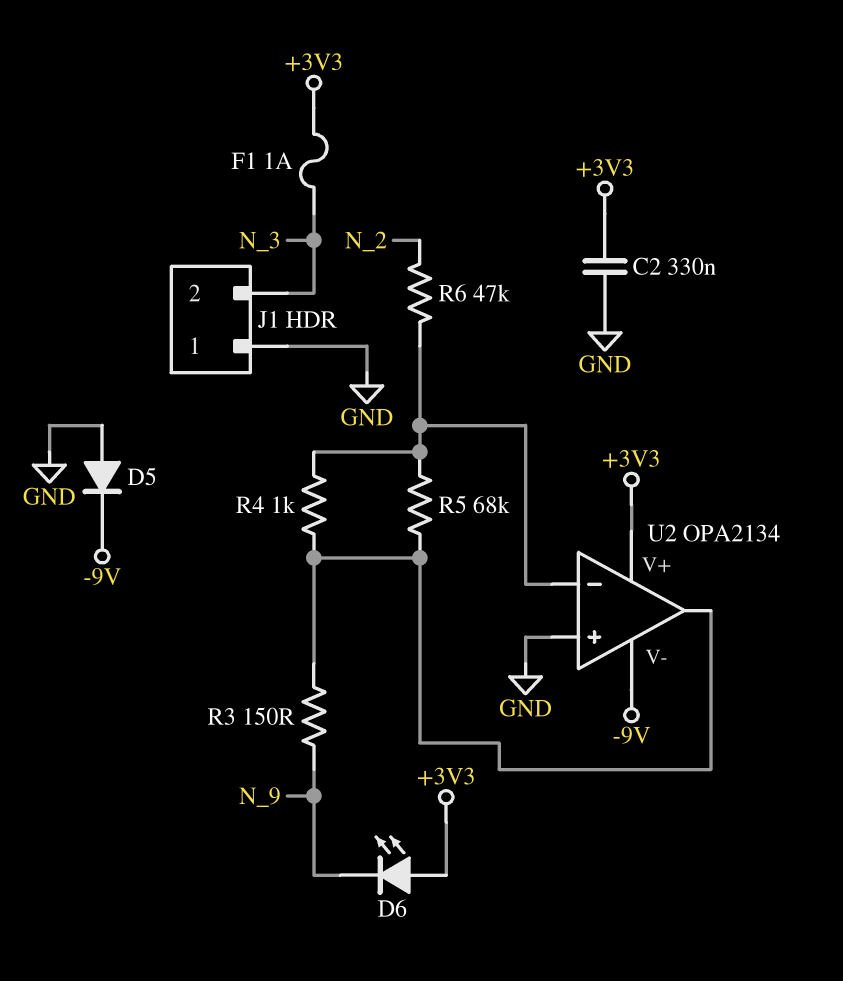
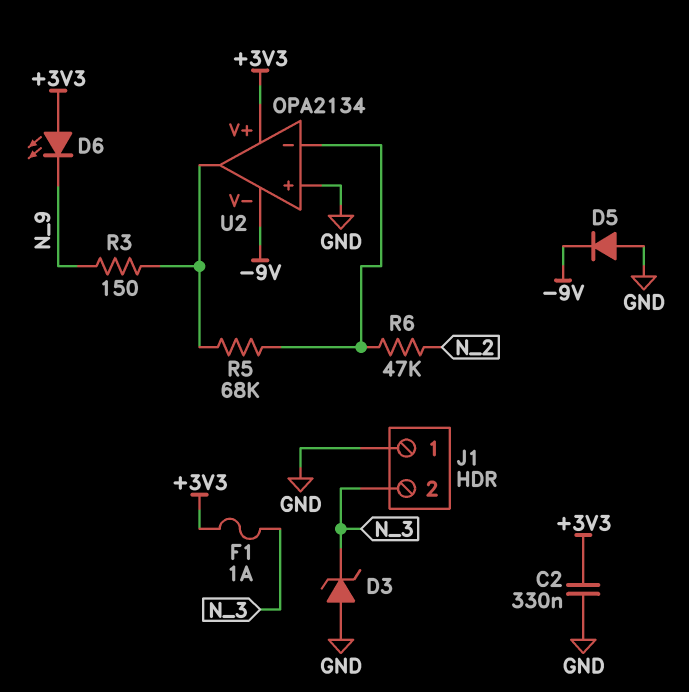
D3: none -> zener (A GND, K N_3)
R4: 1k (U2/in-, U2/out) -> none

